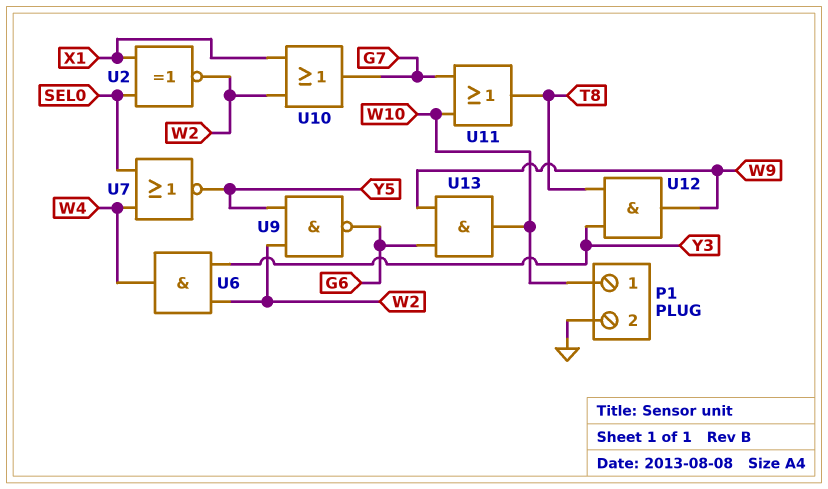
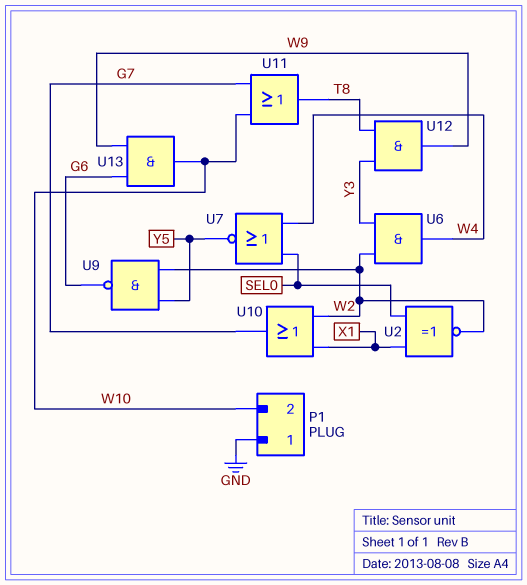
P1 pin 1: W10 -> GND
P1 pin 2: GND -> W10

